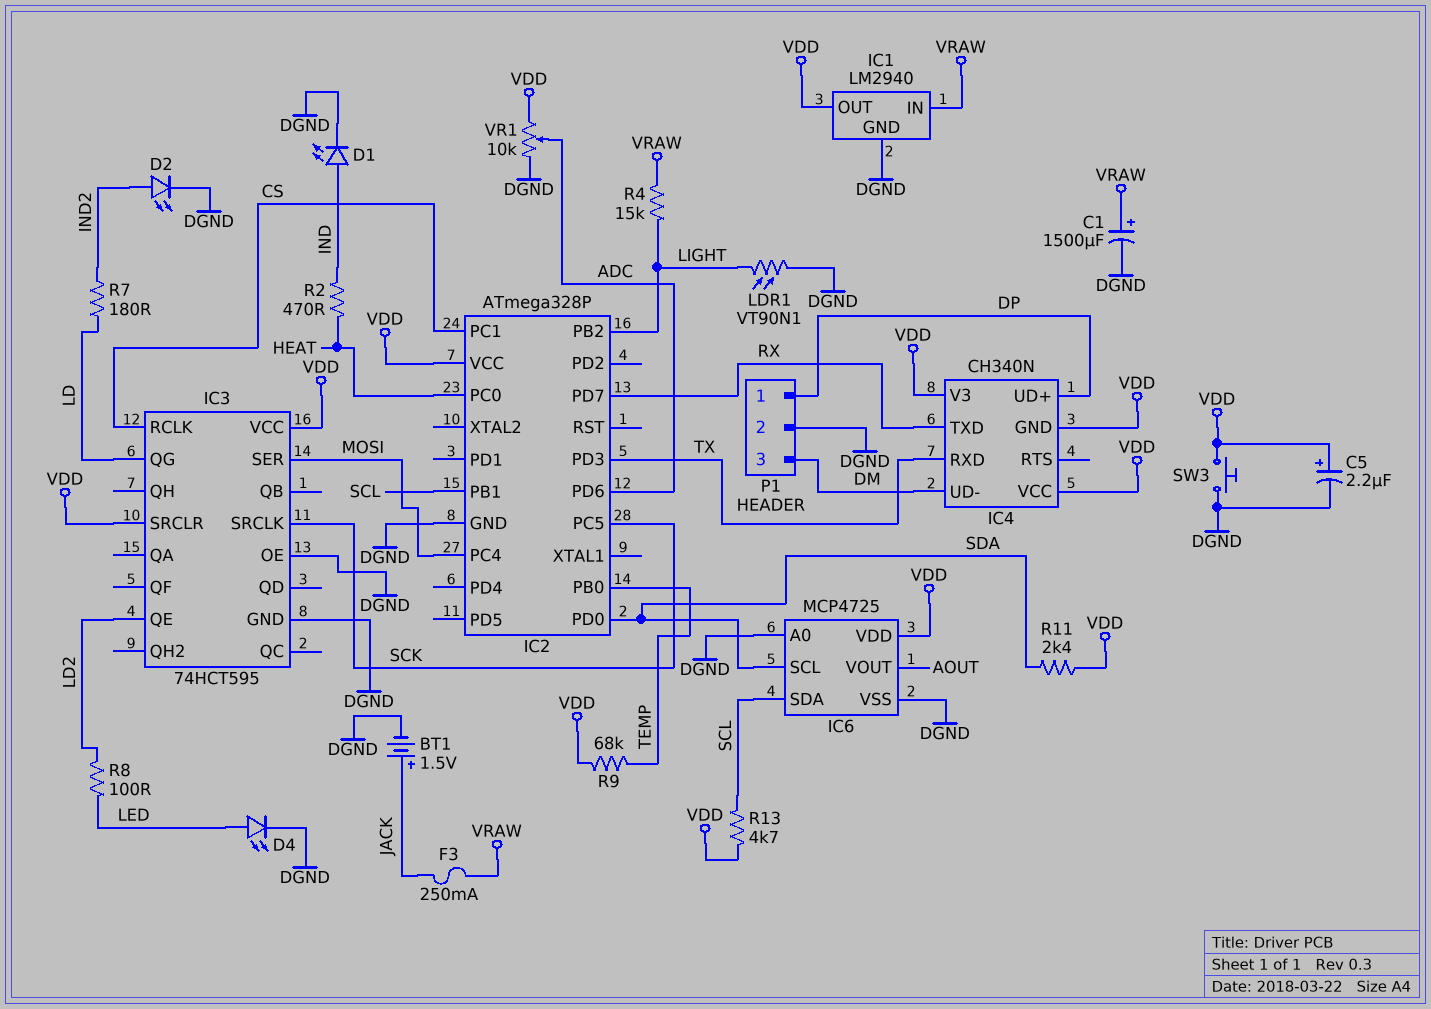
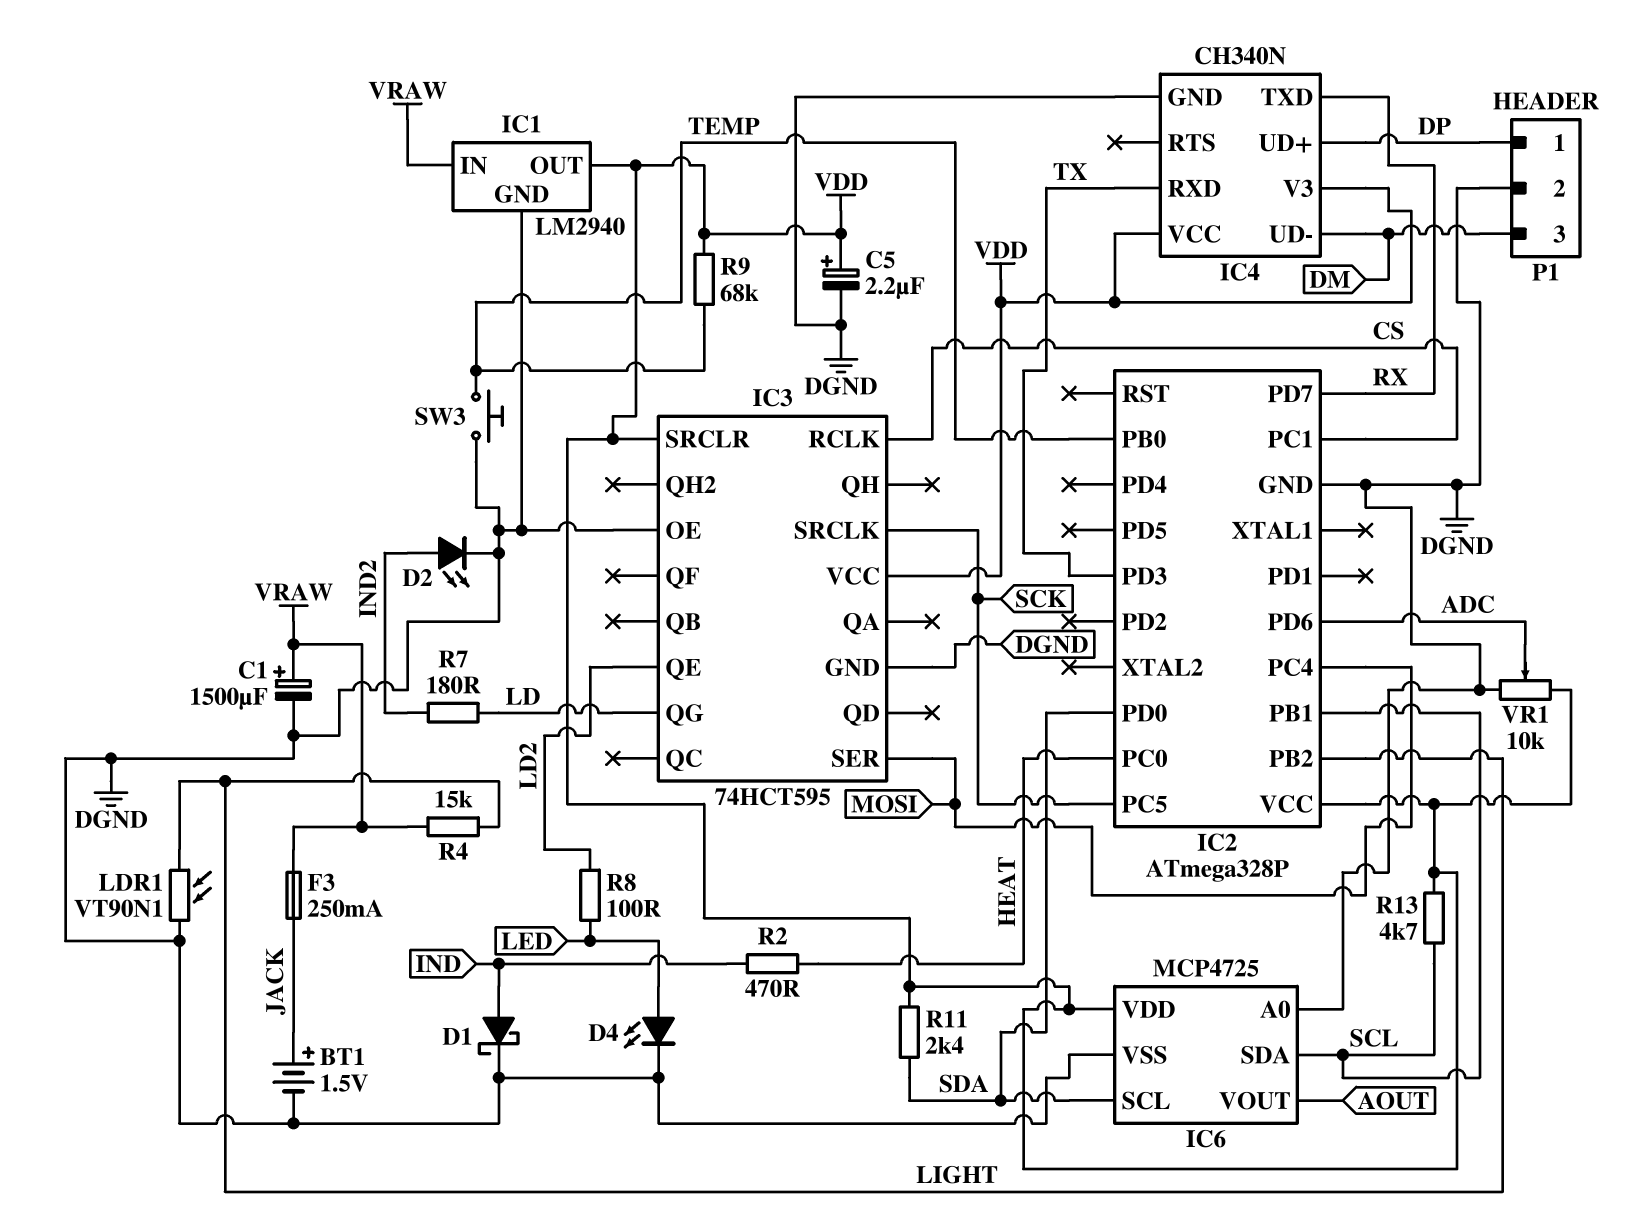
D1: LED (A IND, K DGND) -> schottky (A IND, K DGND)
IC4 pin GND: VDD -> DGND
SW3: button (DGND, VDD) -> button (DGND, TEMP)

